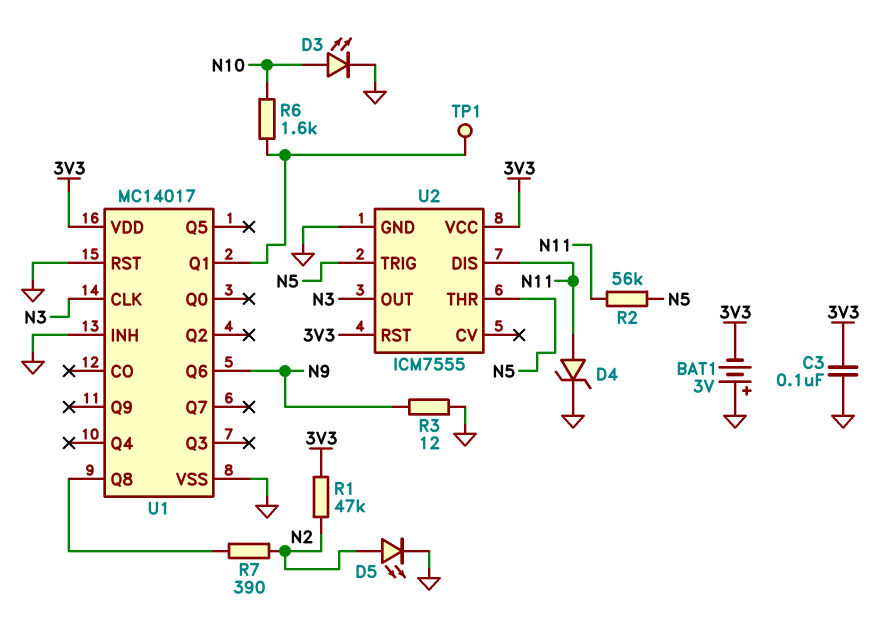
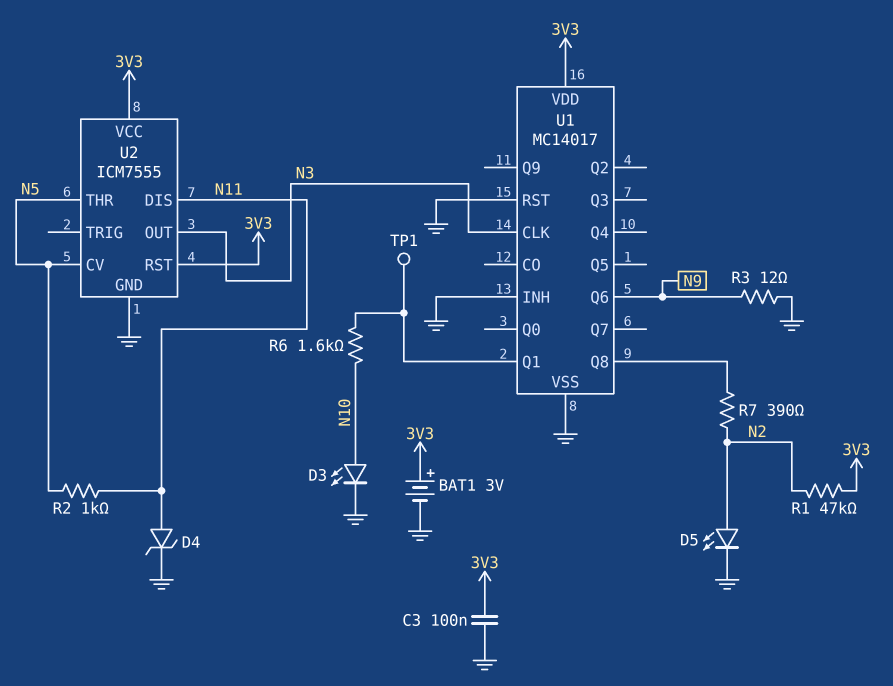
BAT1: 3V (plus GND, minus 3V3) -> 3V (plus 3V3, minus GND)
R2: 56k (N5, N11) -> 1k (N5, N11)
U2 pin CV: none -> N5
U2 pin TRIG: N5 -> none

